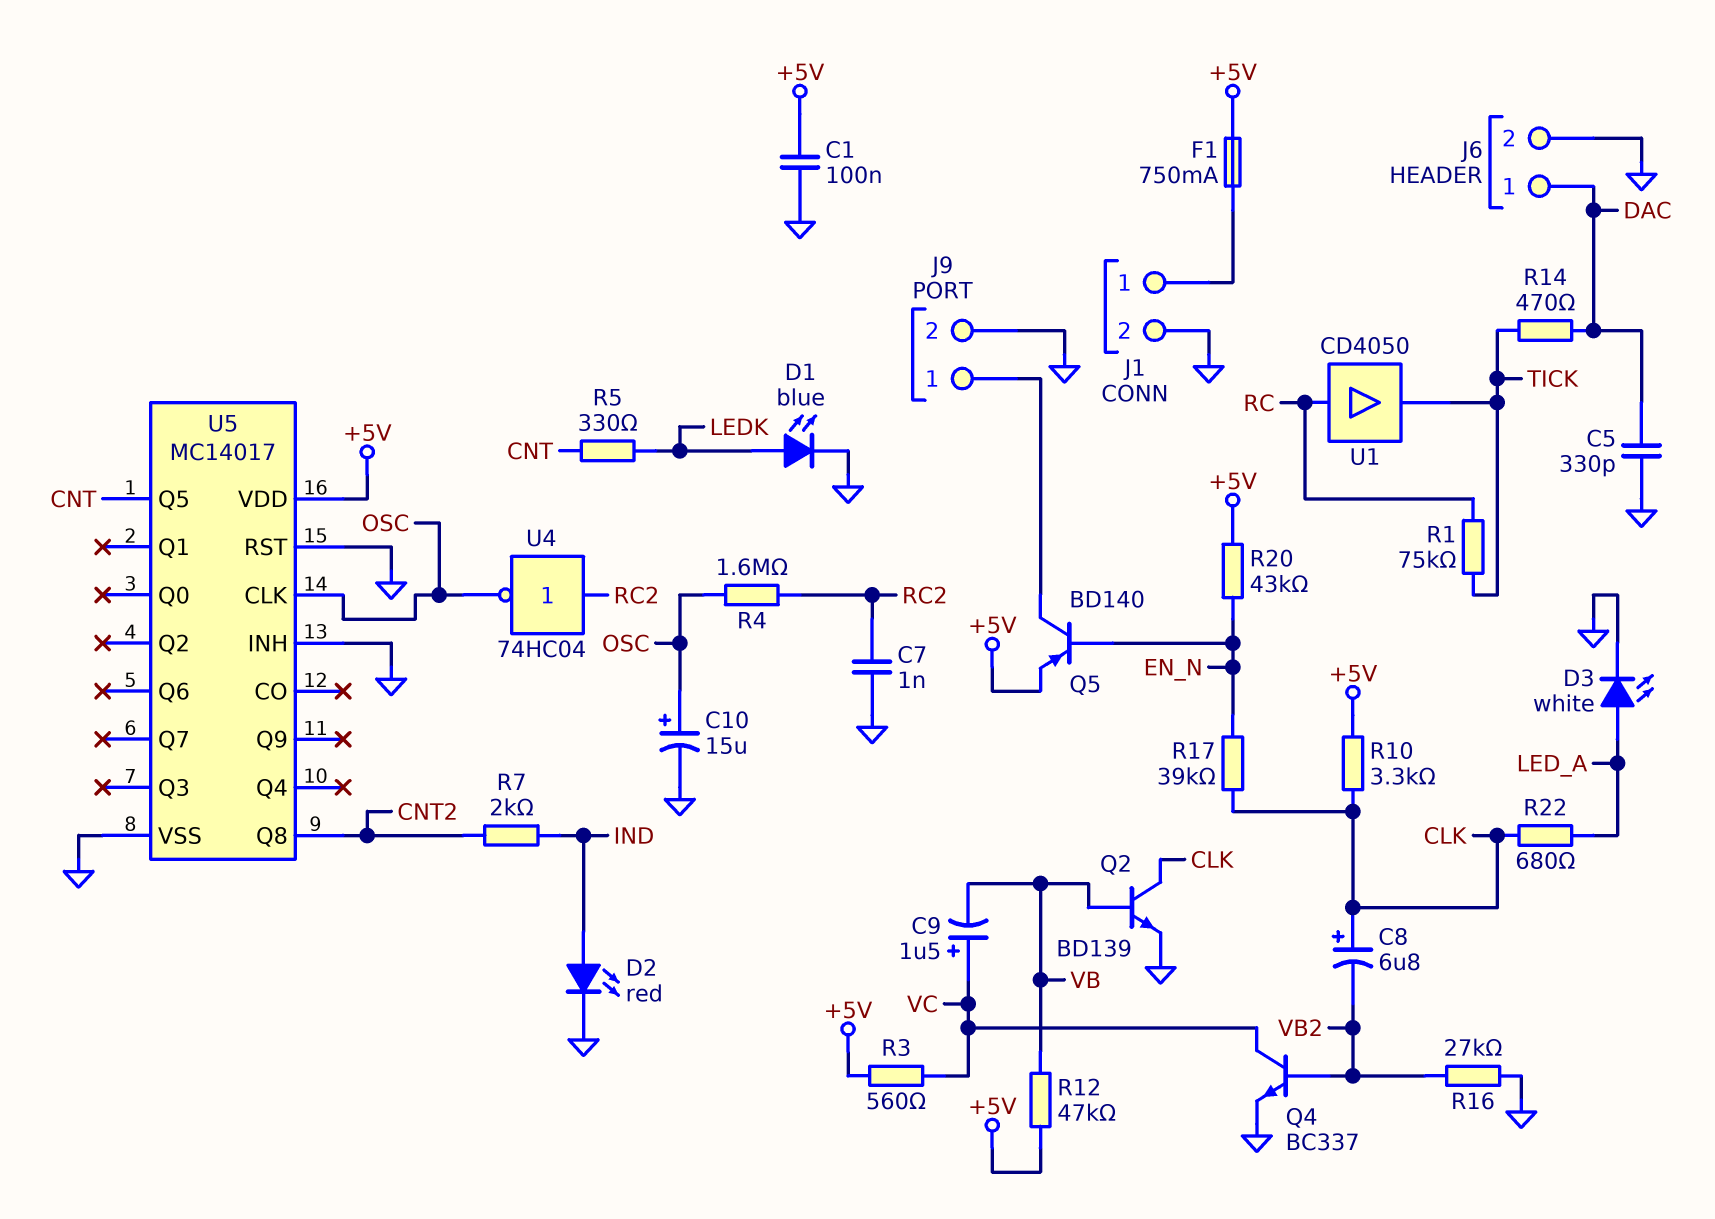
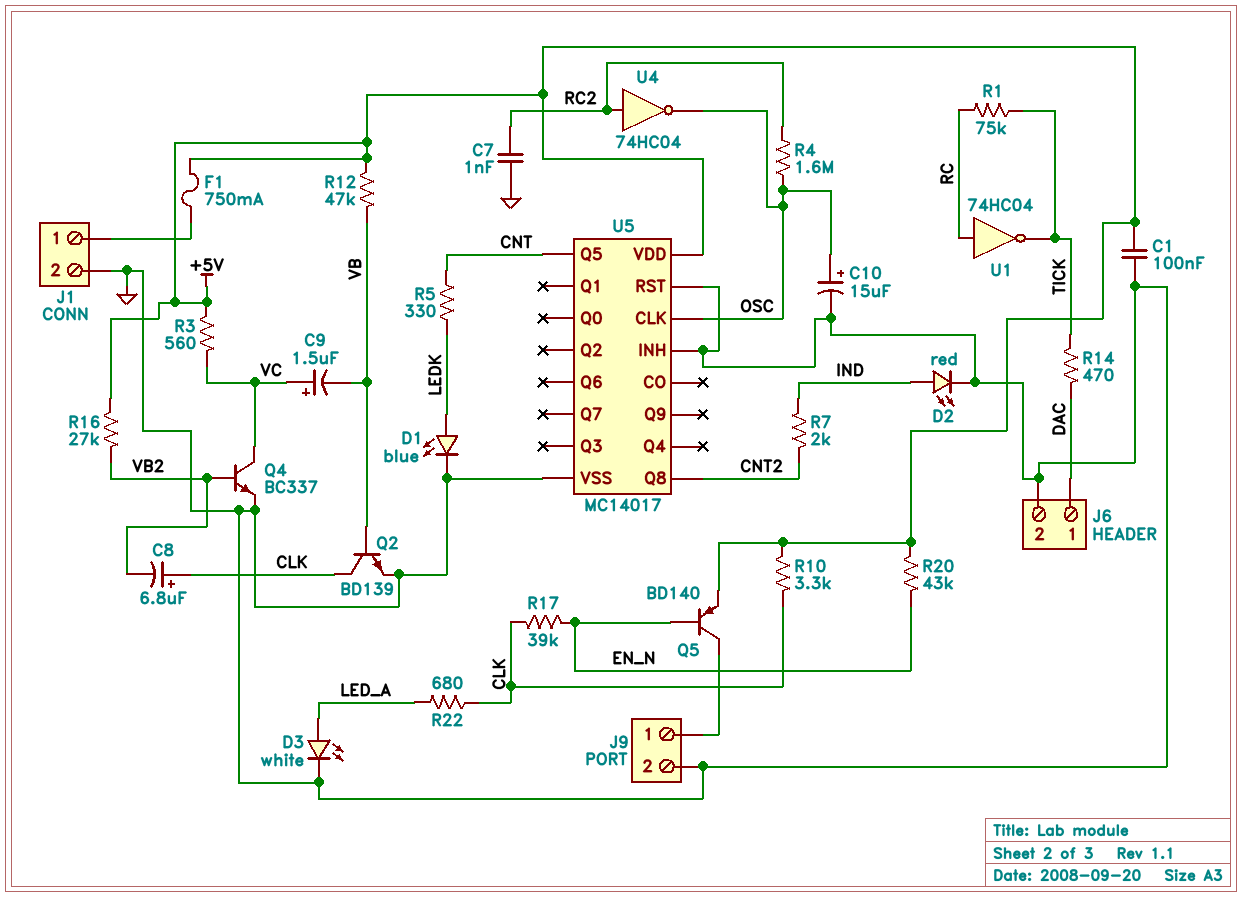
C5: 330pF (DAC, GND) -> none
R16: 27k (GND, VB2) -> 27k (+5V, VB2)
U1: buffer CD4050 (in RC, out TICK) -> NOT 74HC04 (in RC, out TICK)

